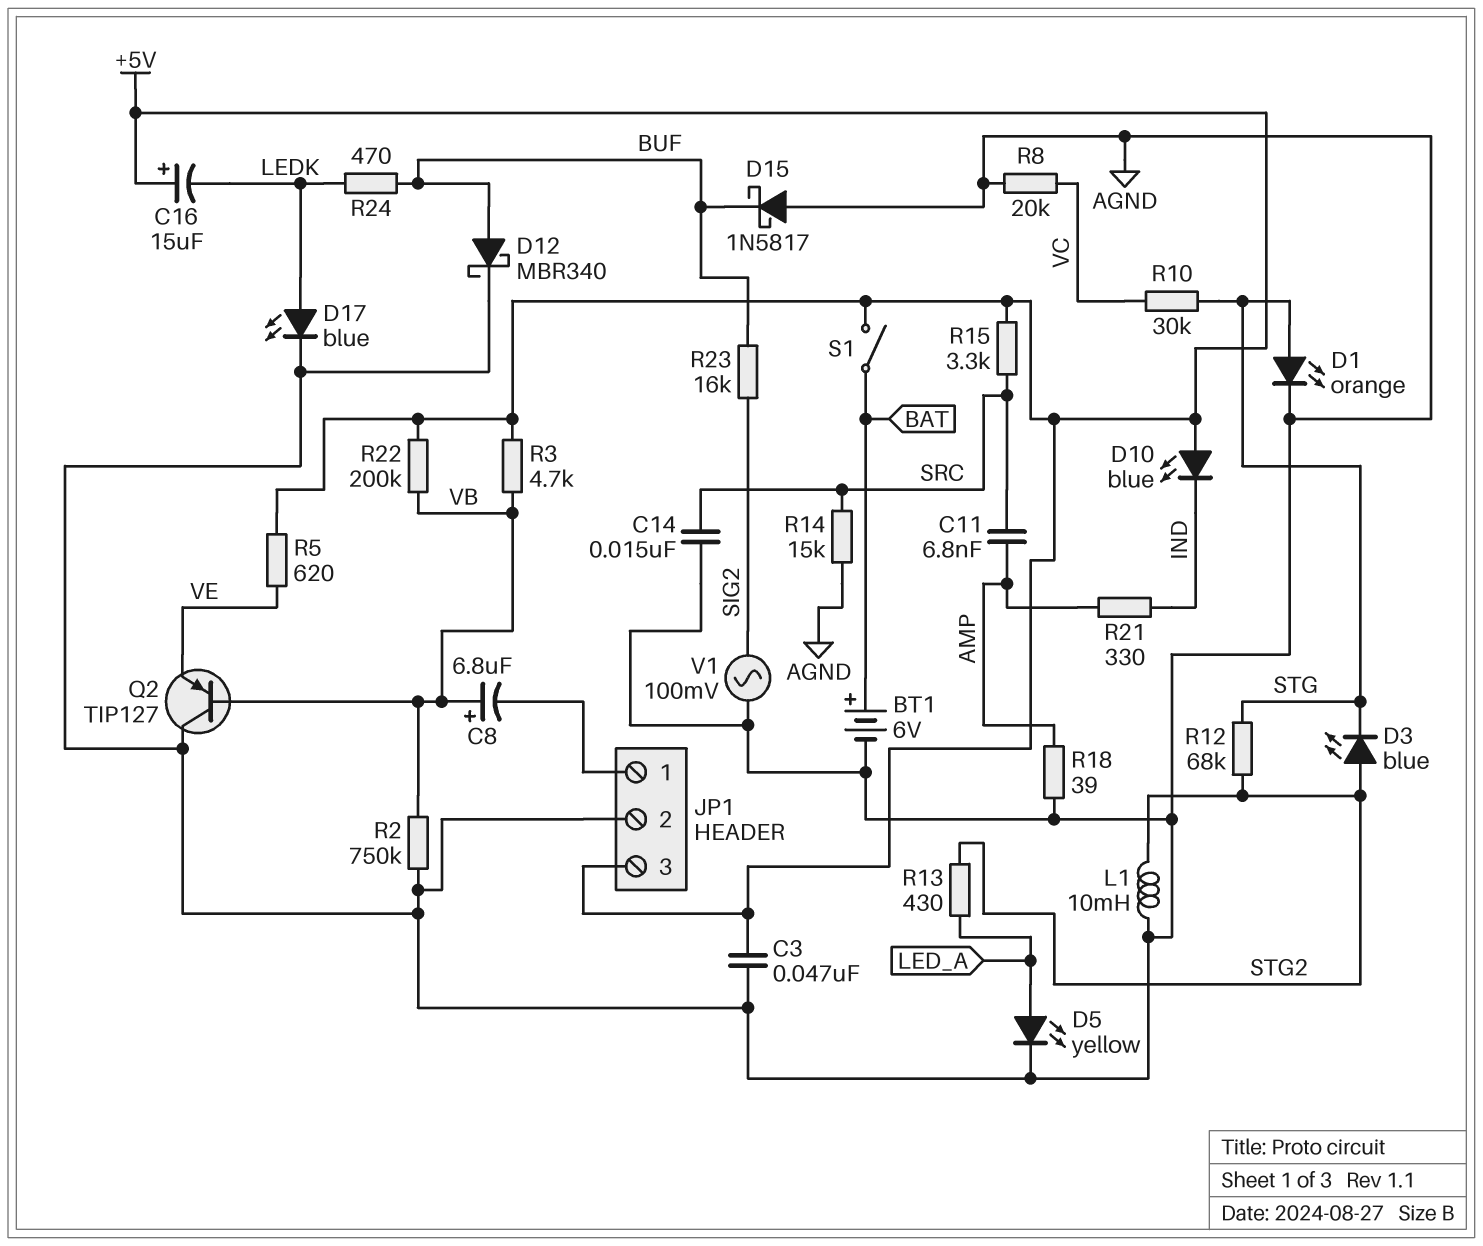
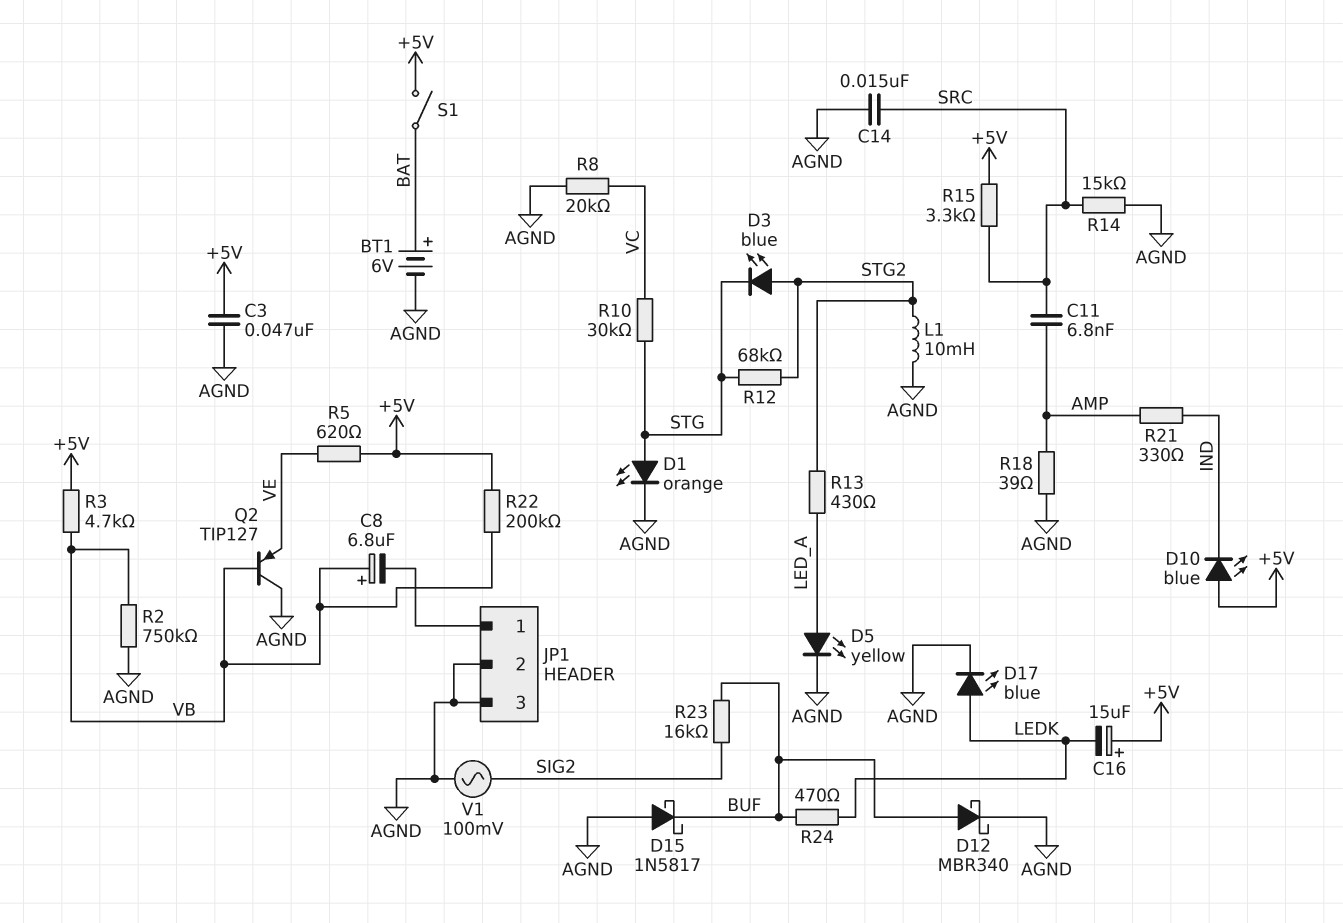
JP1 pin 3: +5V -> AGND

